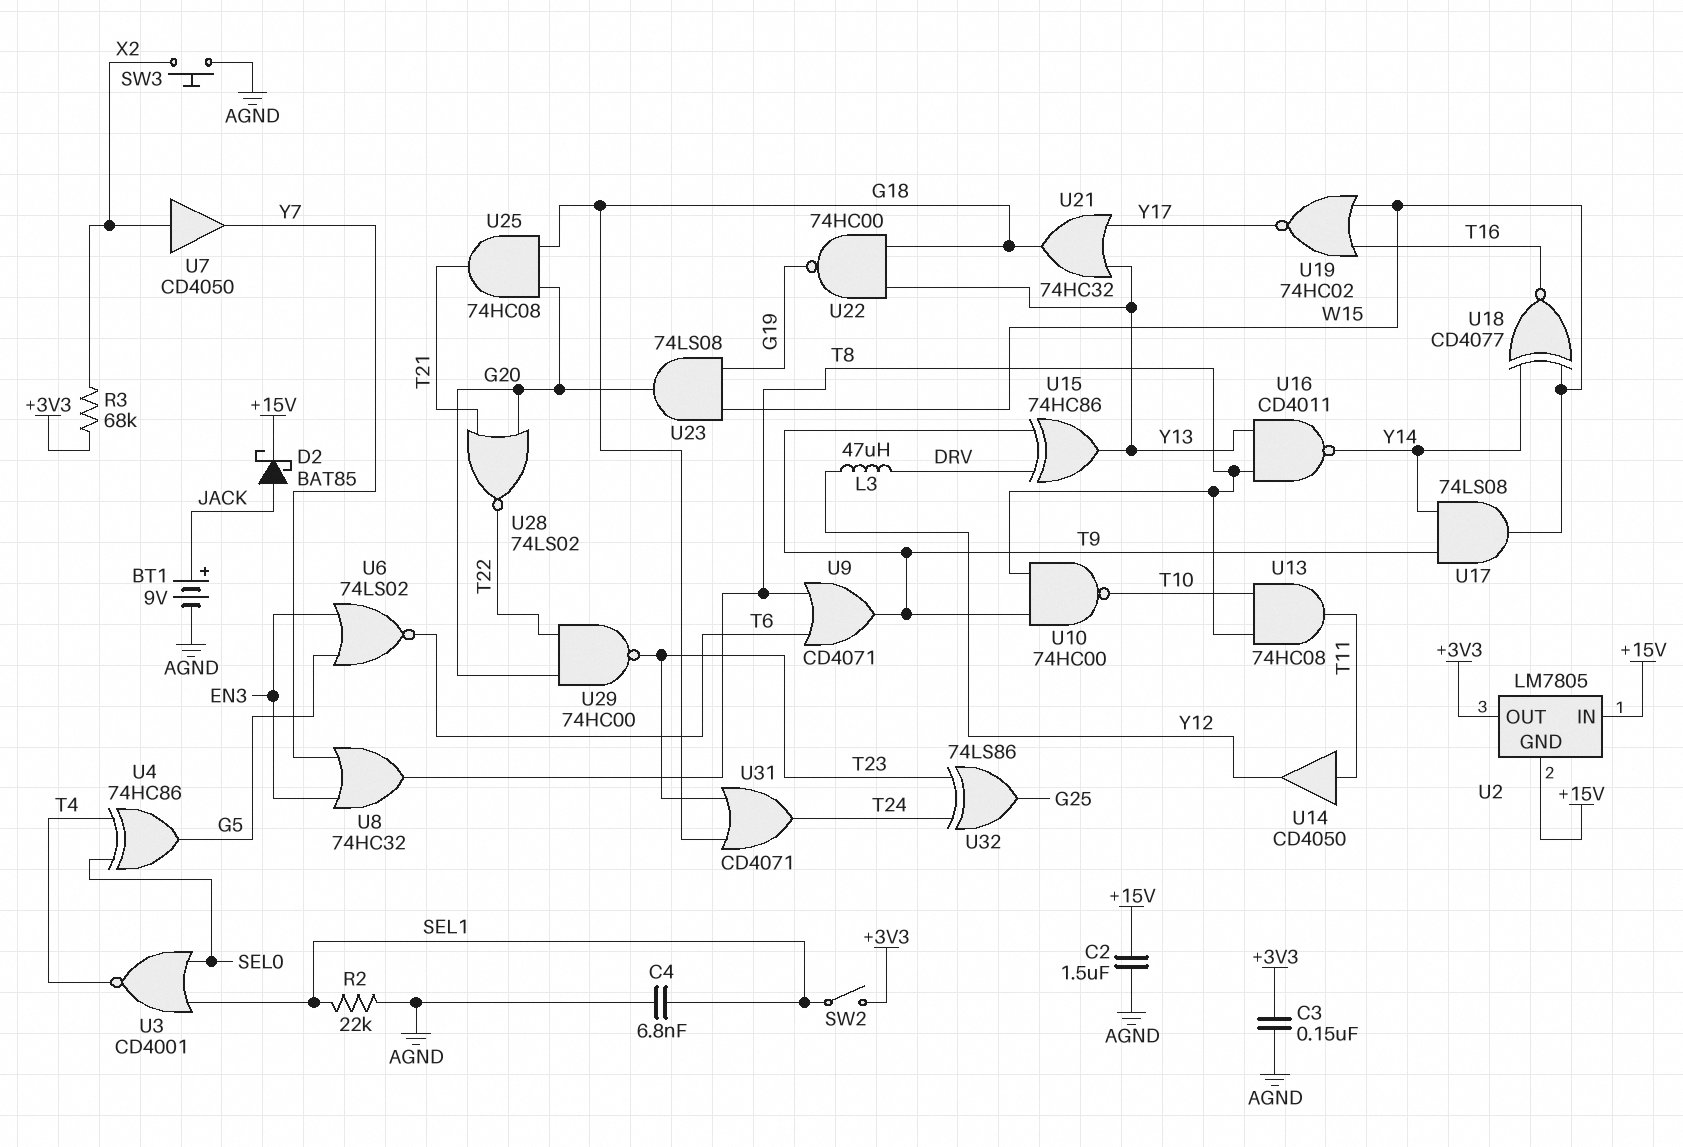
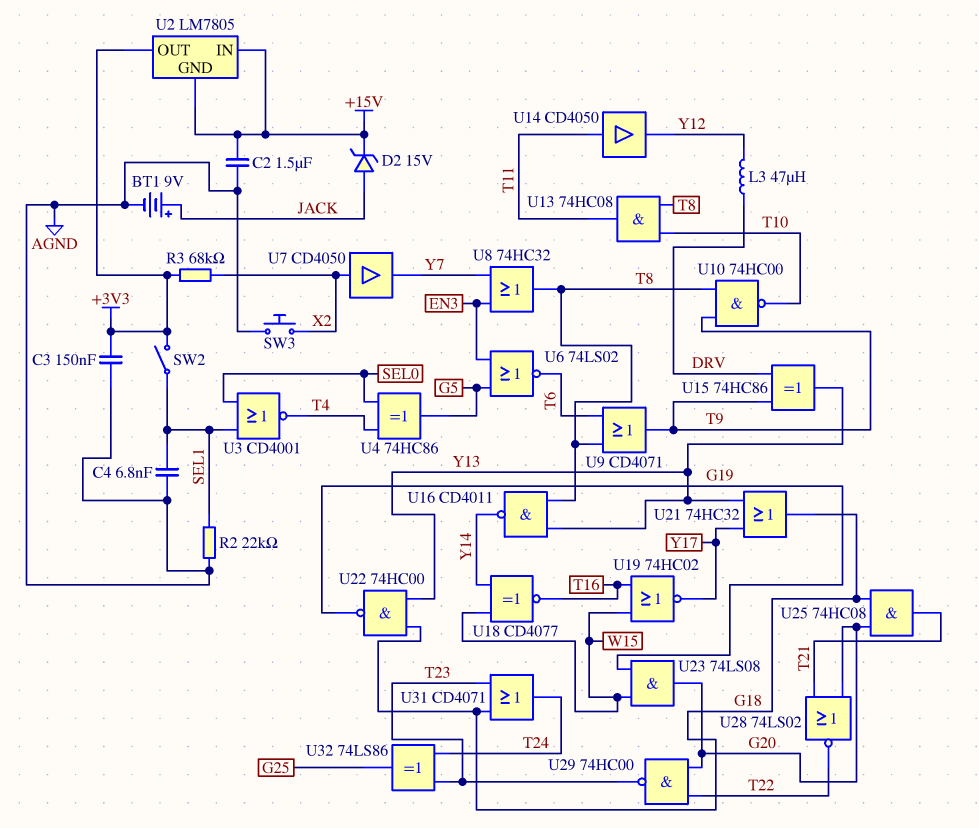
D2: schottky BAT85 (A JACK, K +15V) -> zener 15V (A JACK, K +15V)
U17: AND 74LS08 (in T9, in Y14, out W15) -> none

